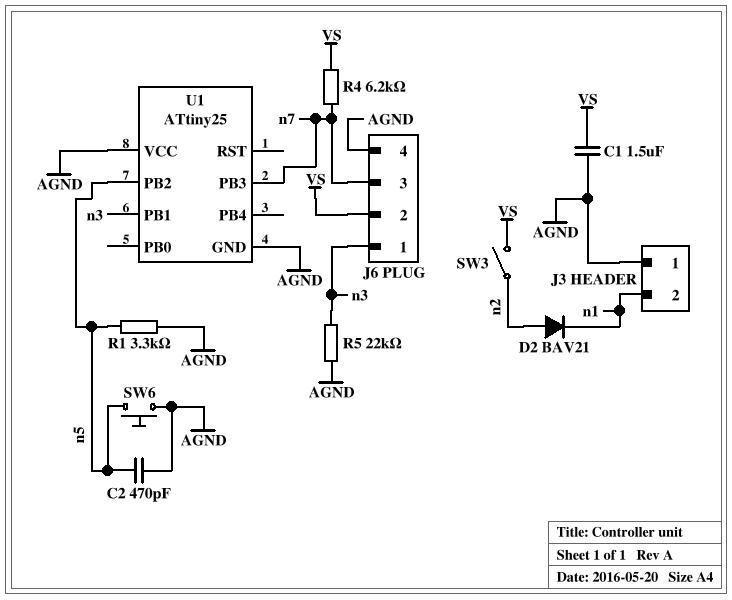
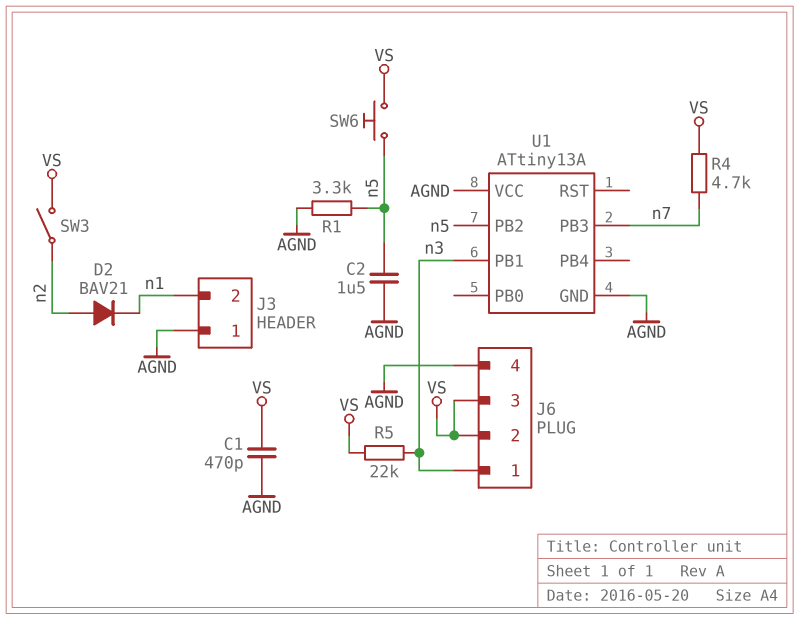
C1: 1.5uF (AGND, VS) -> 470pF (AGND, VS)
C2: 470pF (AGND, n5) -> 1.5uF (AGND, n5)
J6 pin 3: n7 -> VS
R4: 6.2k (VS, n7) -> 4.7k (VS, n7)
R5: 22k (AGND, n3) -> 22k (VS, n3)
SW6: button (AGND, n5) -> button (VS, n5)
U1: ATtiny25 -> ATtiny13A

